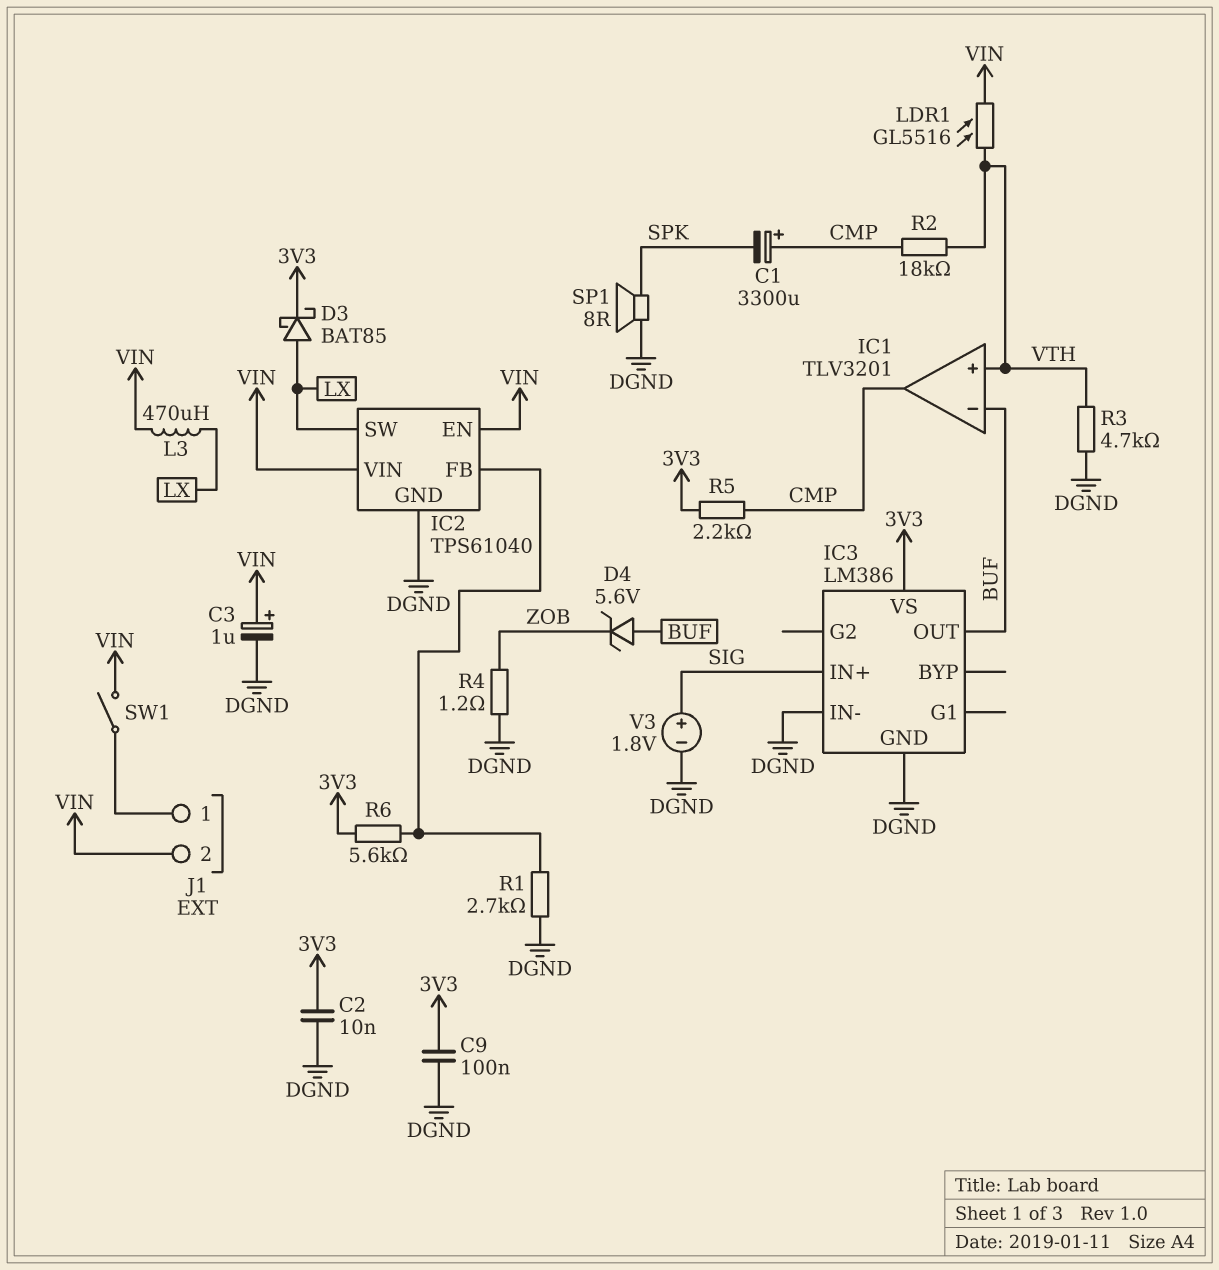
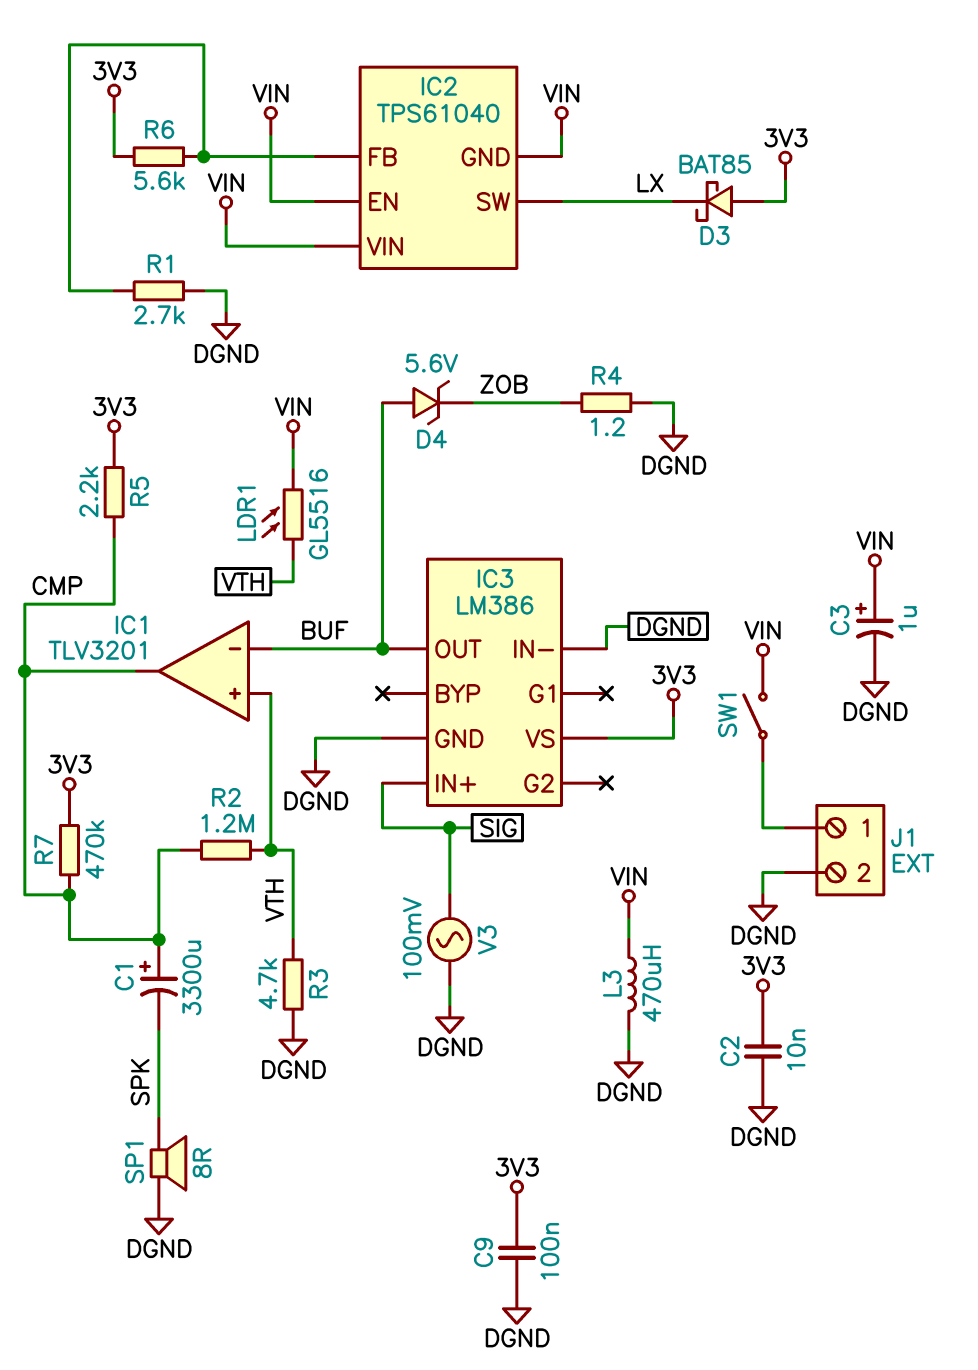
D3: schottky BAT85 (A LX, K 3V3) -> schottky BAT85 (A 3V3, K LX)
IC2 pin GND: DGND -> VIN
J1 pin 2: VIN -> DGND
L3: 470uH (LX, VIN) -> 470uH (DGND, VIN)
R2: 18k (CMP, VTH) -> 1.2M (CMP, VTH)
R7: none -> 470k (3V3, CMP)
V3: 1.8V (plus SIG, minus DGND) -> AC 100mV (DGND, SIG)

